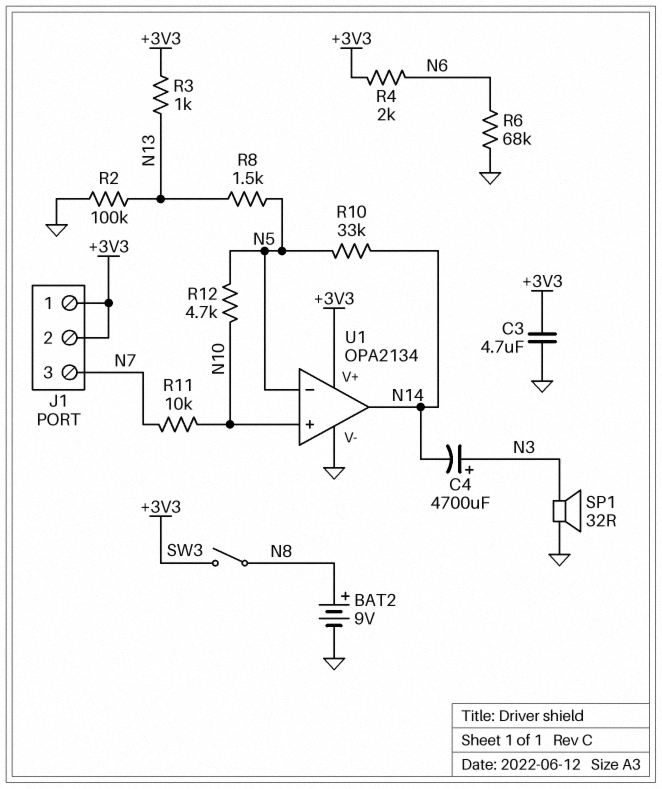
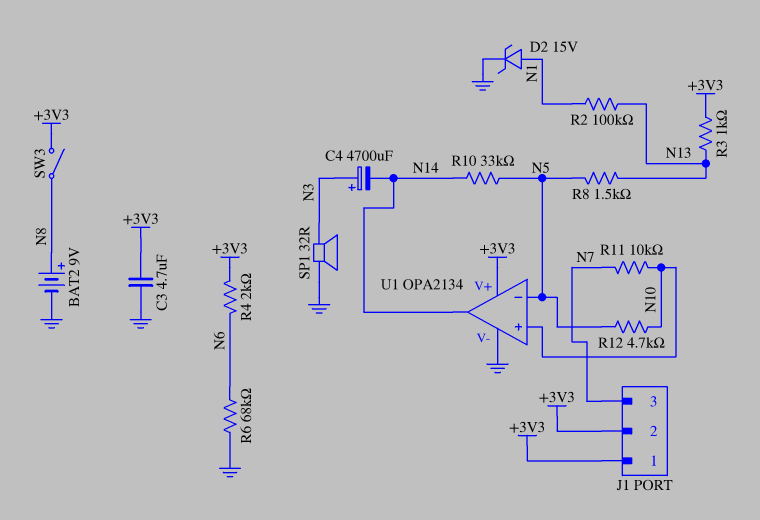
D2: none -> zener 15V (A N1, K GND)
R2: 100k (GND, N13) -> 100k (N1, N13)

